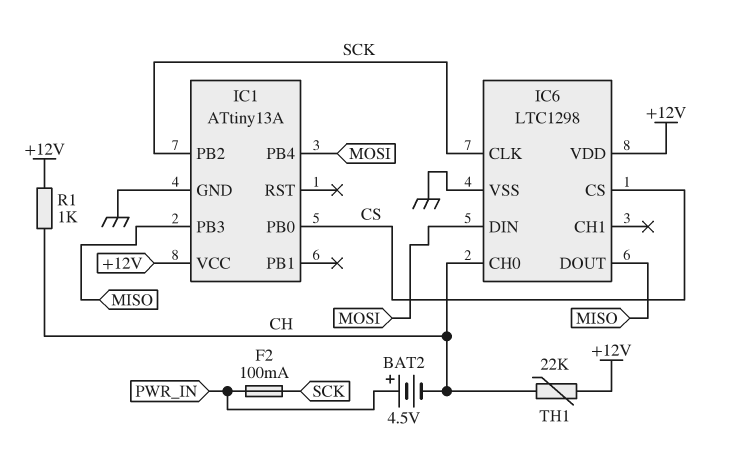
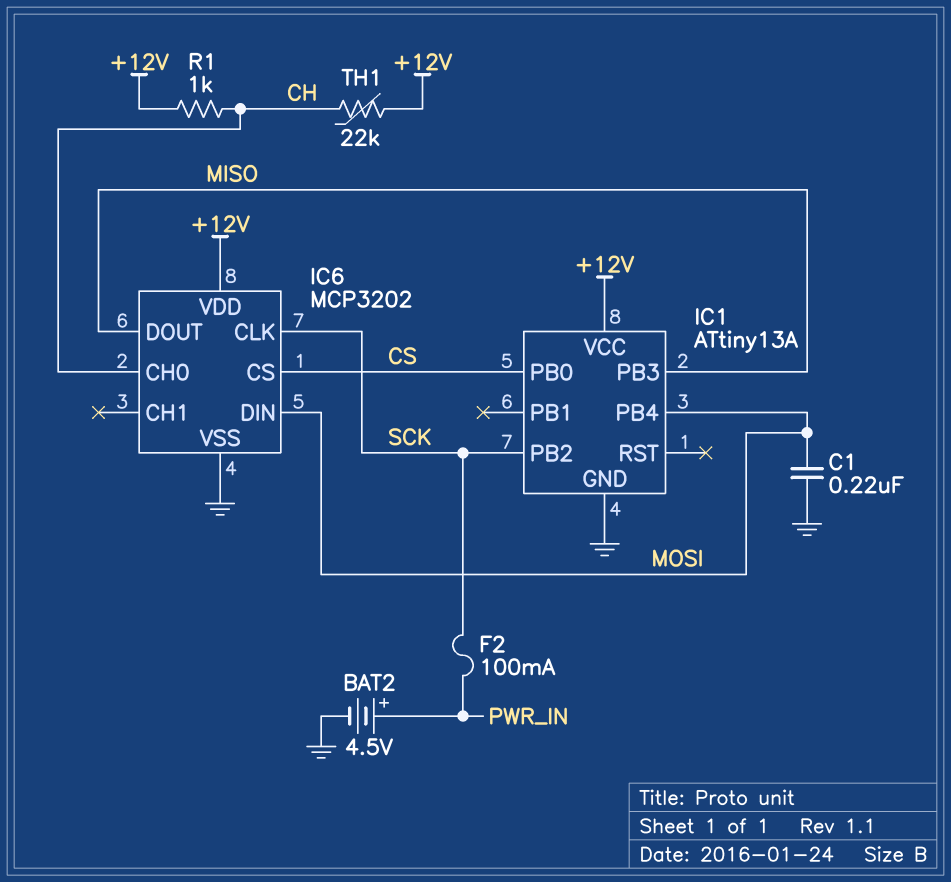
BAT2: 4.5V (plus PWR_IN, minus CH) -> 4.5V (plus PWR_IN, minus GND)
C1: none -> 220nF (GND, MOSI)
IC6: LTC1298 -> MCP3202

